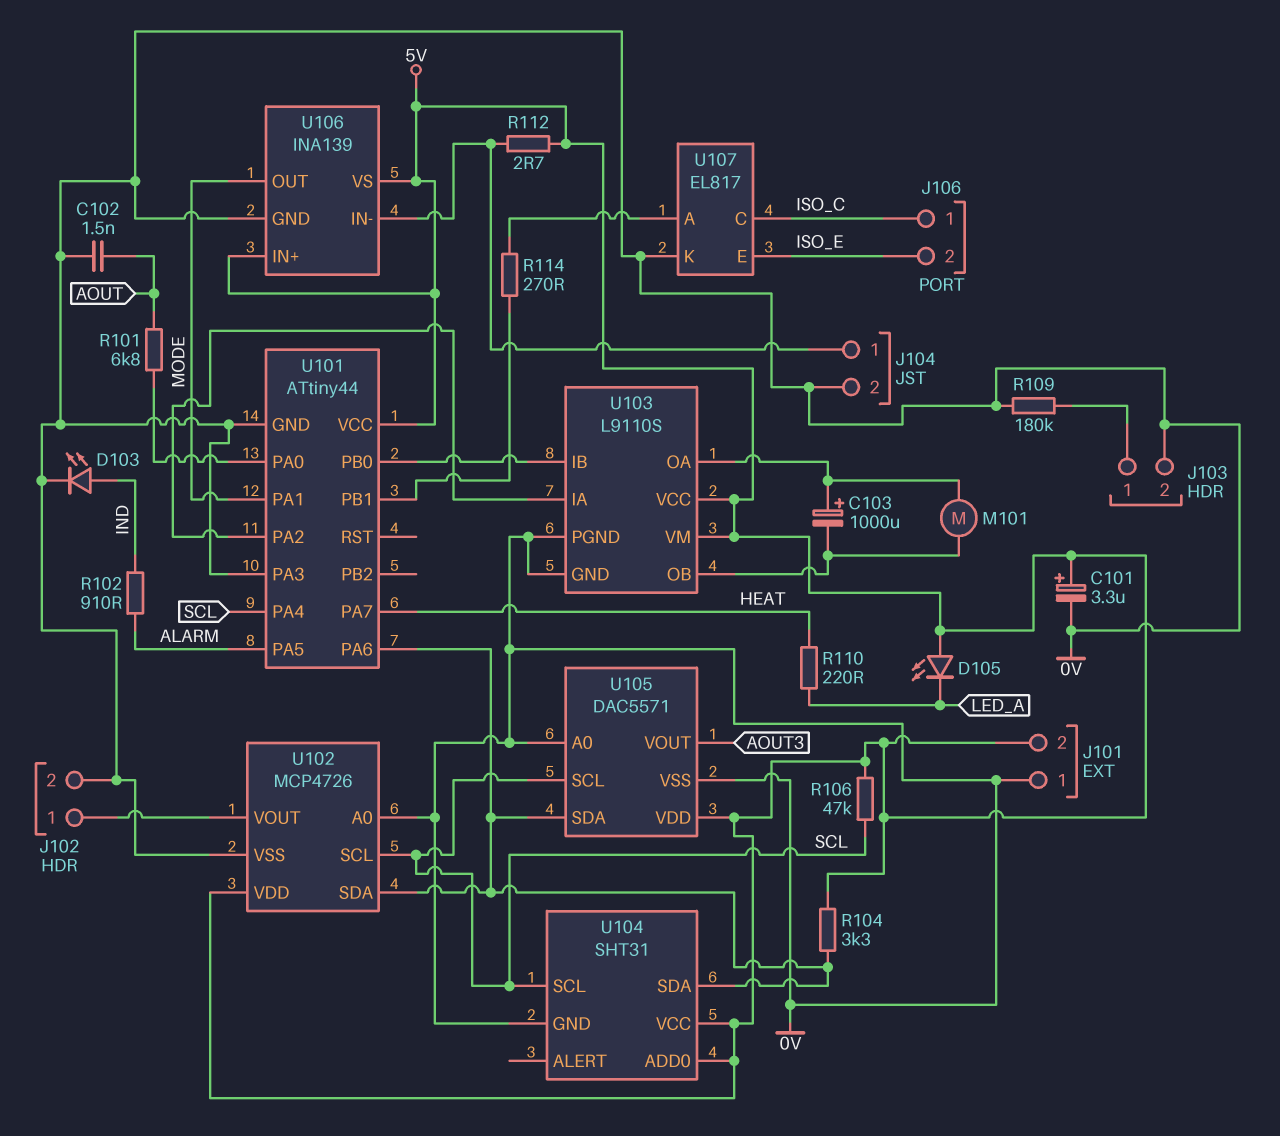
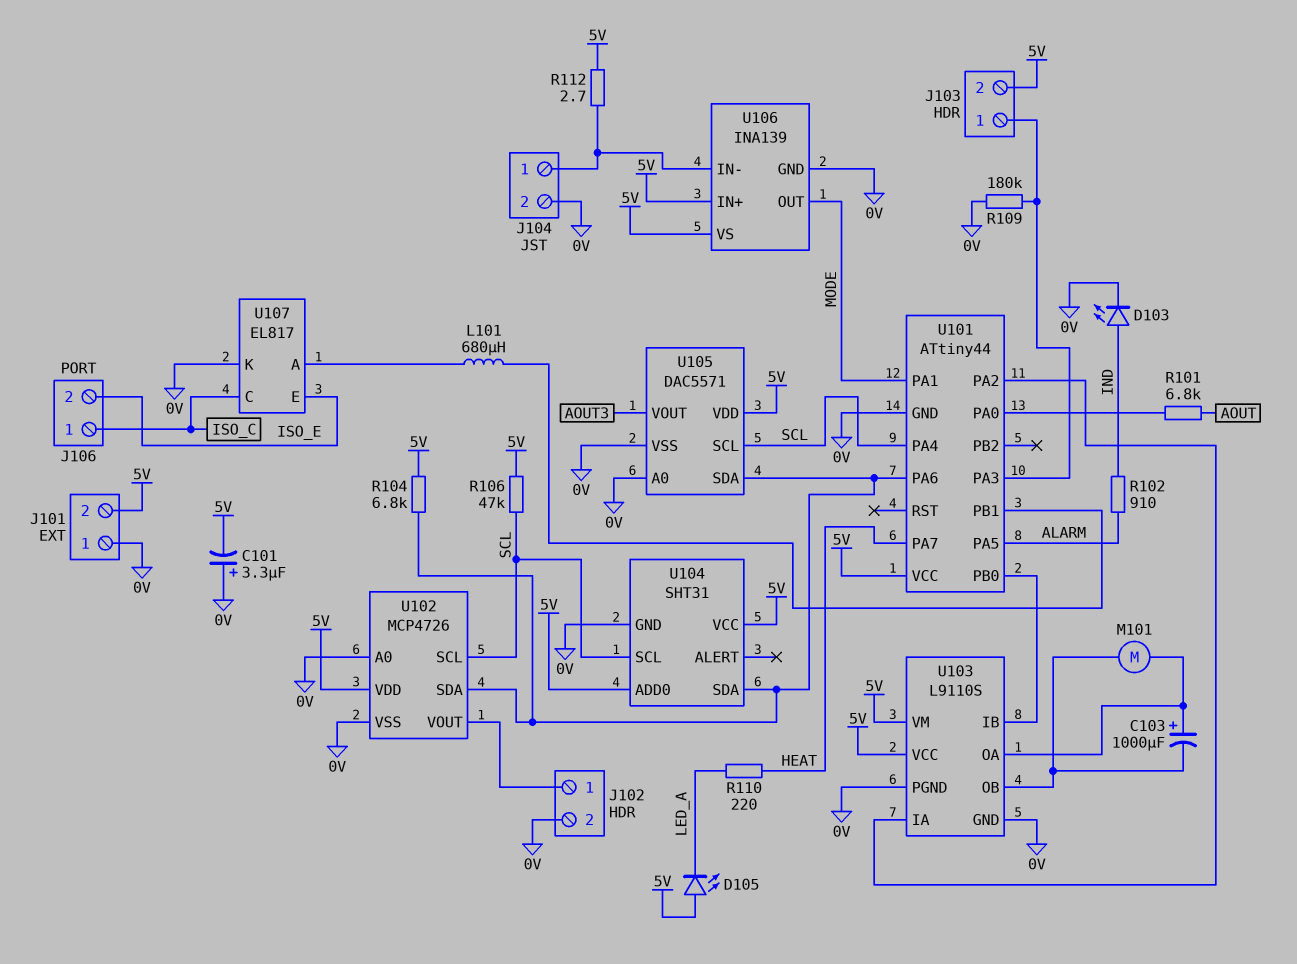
C101: 3.3uF (plus 5V, minus 0V) -> 3.3uF (plus 0V, minus 5V)
C102: 1.5nF (0V, AOUT) -> none
J103 pin 2: 0V -> 5V
L101: none -> 680uH (U101/PB1, U107/A)
R104: 3.3k (5V, U101/PA6) -> 6.8k (5V, U101/PA6)
R114: 270 (U101/PB1, U107/A) -> none
U101 pin PA3: 0V -> J103/1

